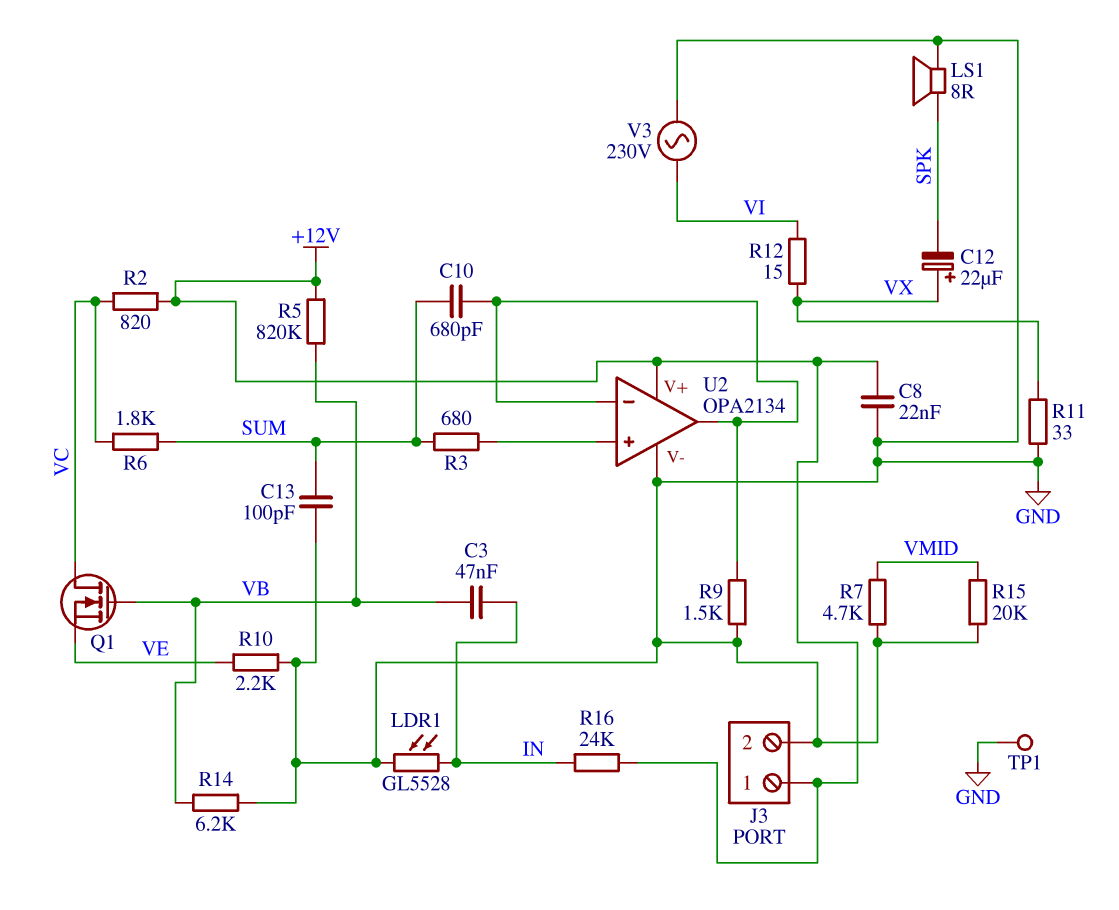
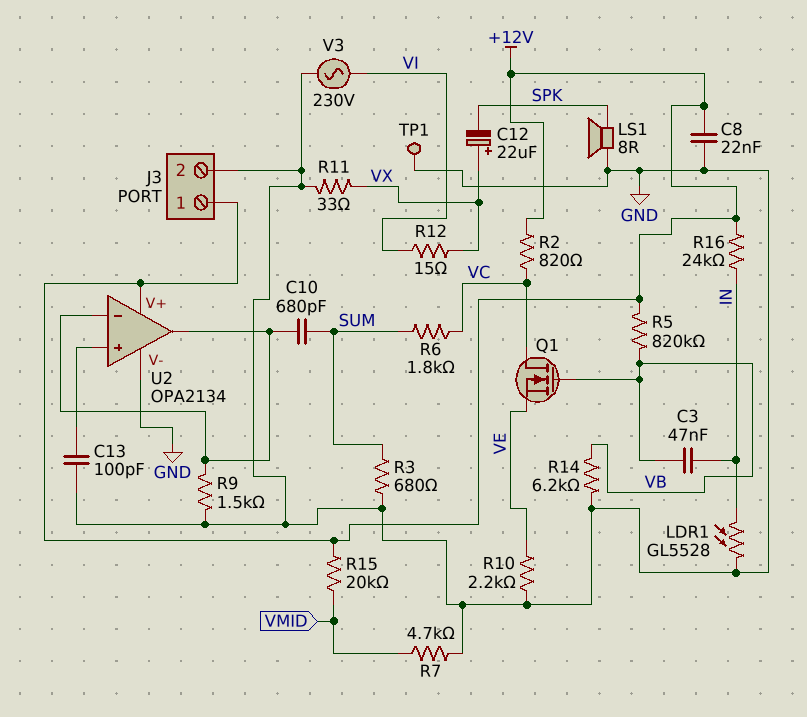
C13: 100pF (GND, SUM) -> 100pF (GND, U2/in+)
R3: 680 (SUM, U2/in+) -> 680 (GND, SUM)
R15: 20k (GND, VMID) -> 20k (+12V, VMID)

